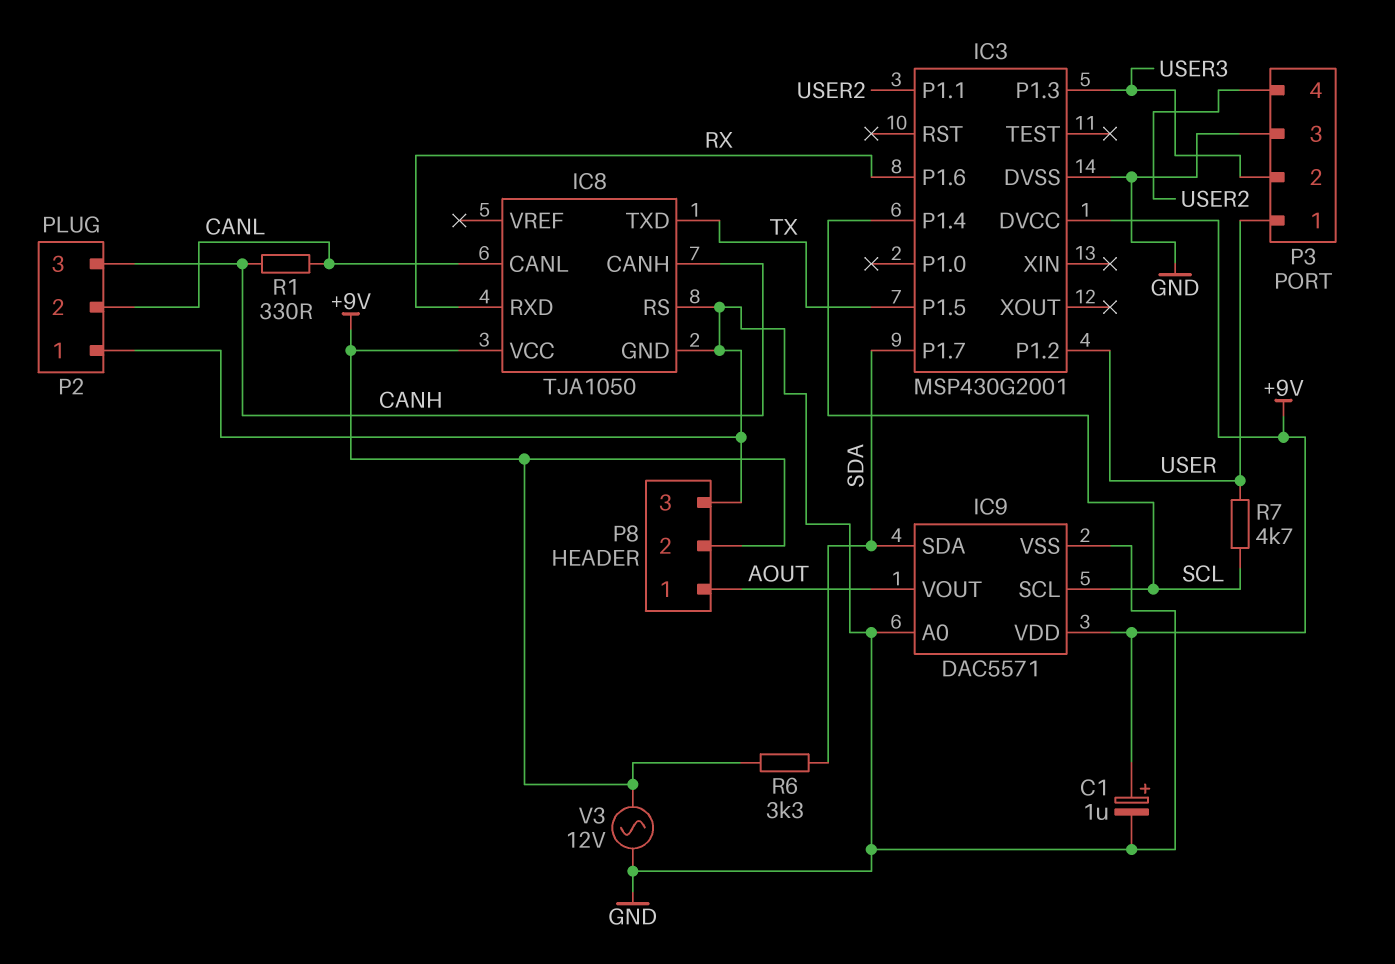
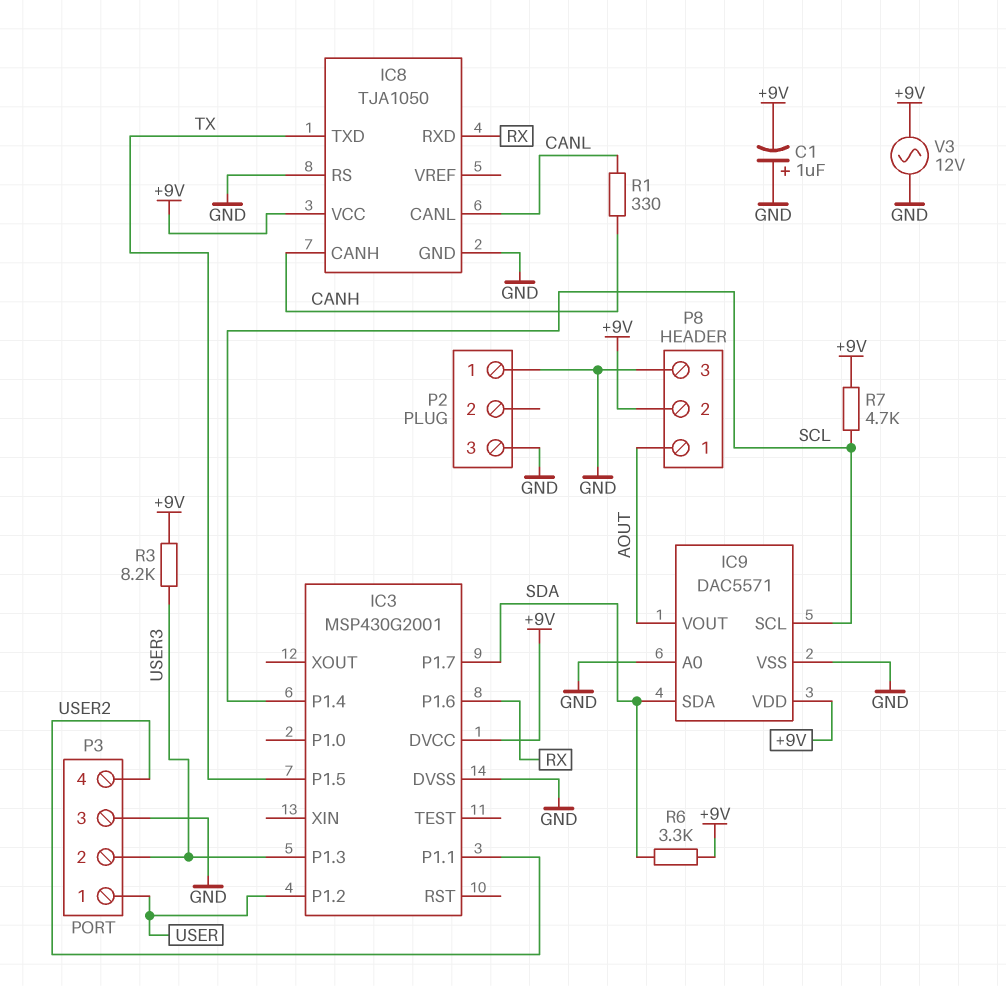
C1: 1uF (plus +9V, minus GND) -> 1uF (plus GND, minus +9V)
P2 pin 2: CANL -> none
P2 pin 3: CANH -> GND
R3: none -> 8.2k (+9V, USER3)
R7: 4.7k (SCL, USER) -> 4.7k (+9V, SCL)

